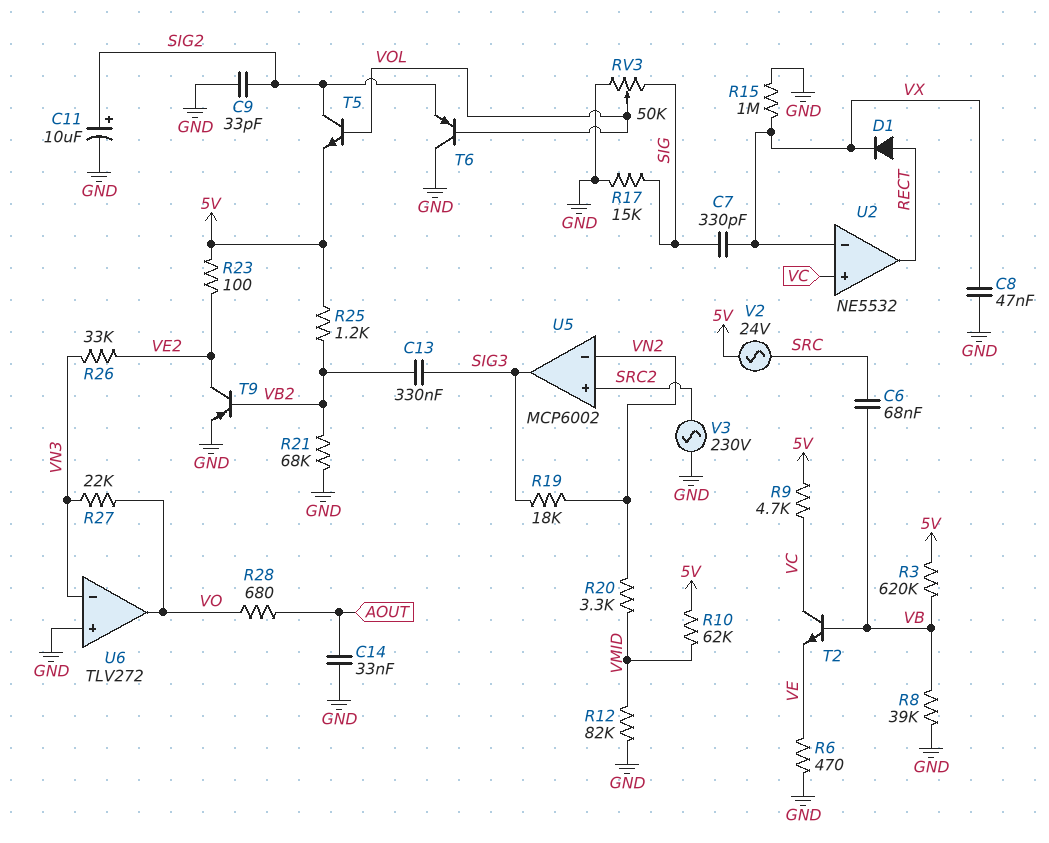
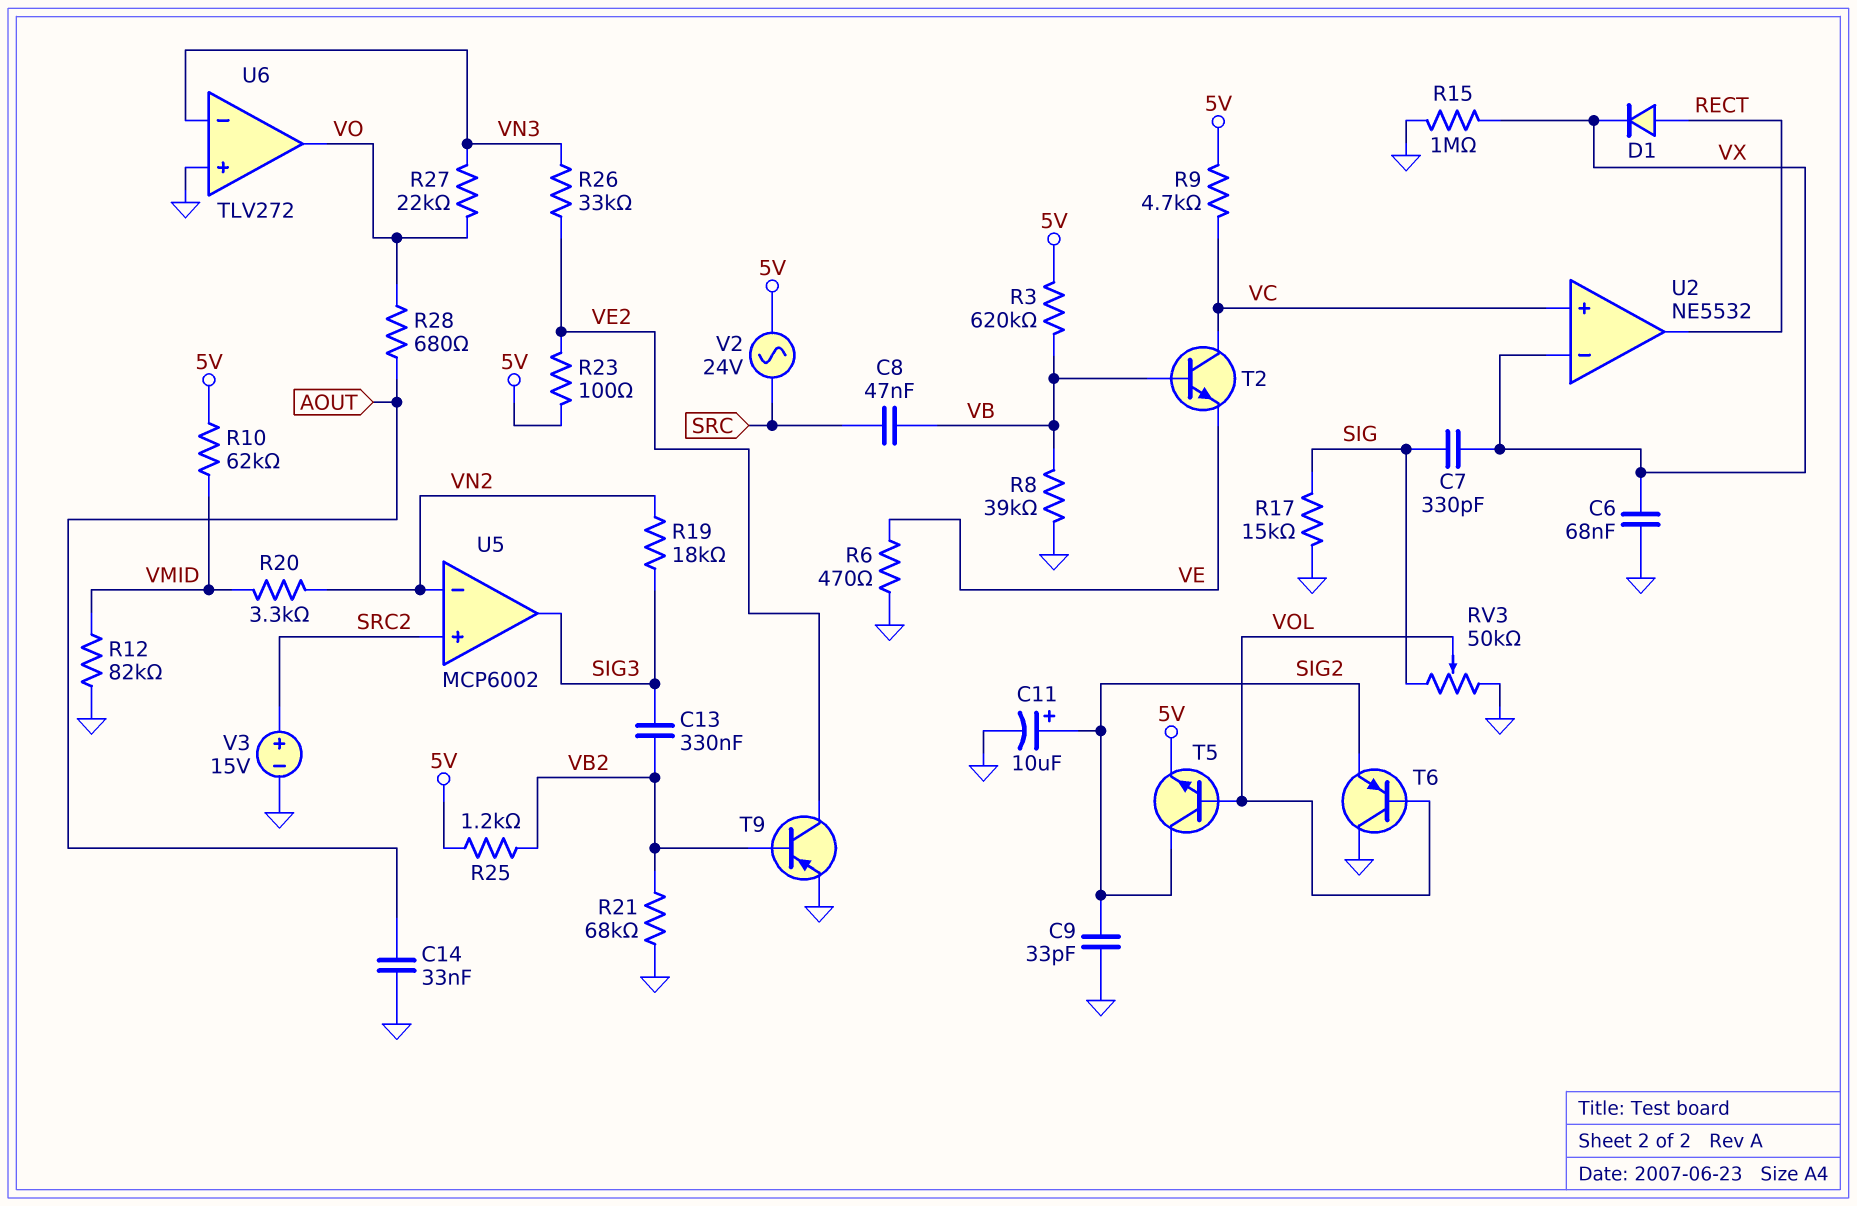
C6: 68nF (SRC, VB) -> 68nF (GND, VX)
C8: 47nF (GND, VX) -> 47nF (SRC, VB)
V3: AC 230V (GND, SRC2) -> 15V (plus SRC2, minus GND)

